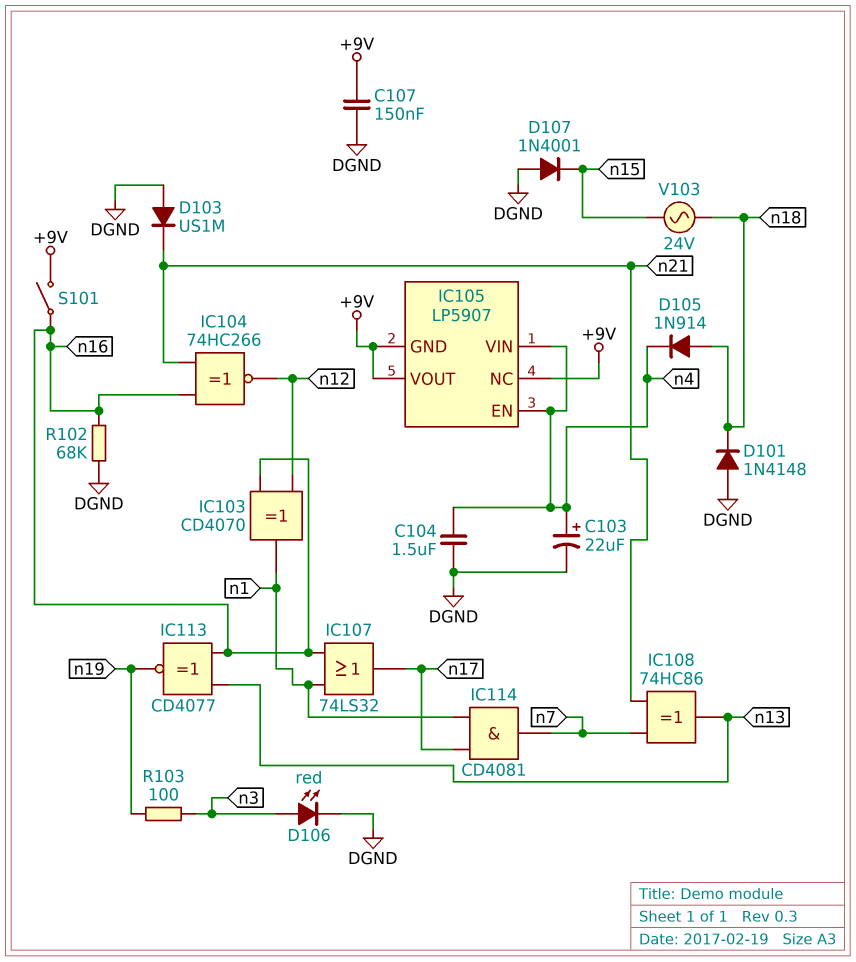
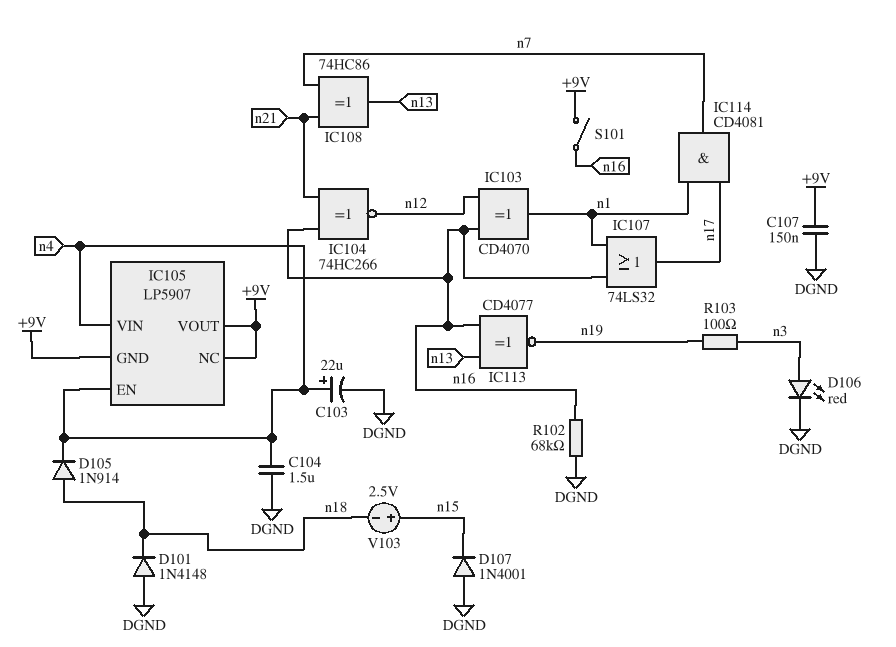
D103: diode US1M (A DGND, K n21) -> none
V103: AC 24V (n15, n18) -> 2.5V (plus n15, minus n18)

